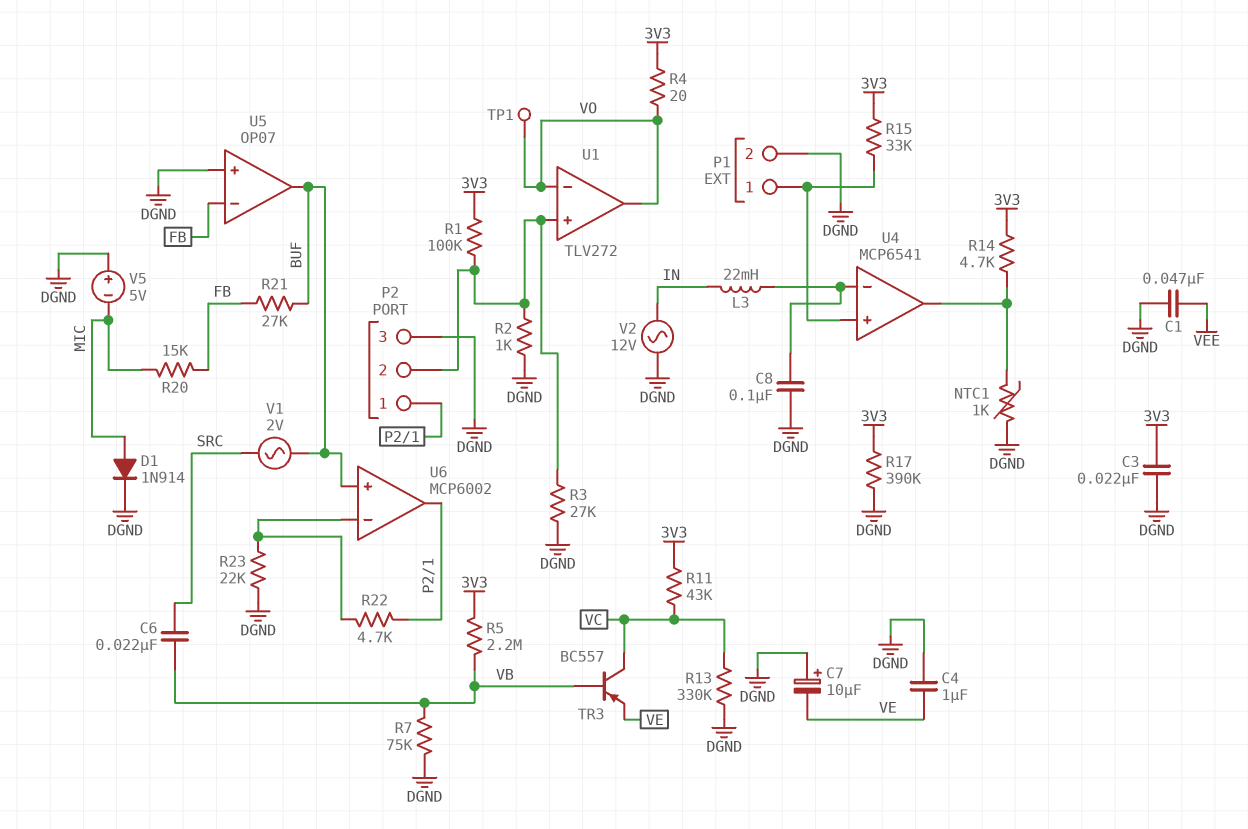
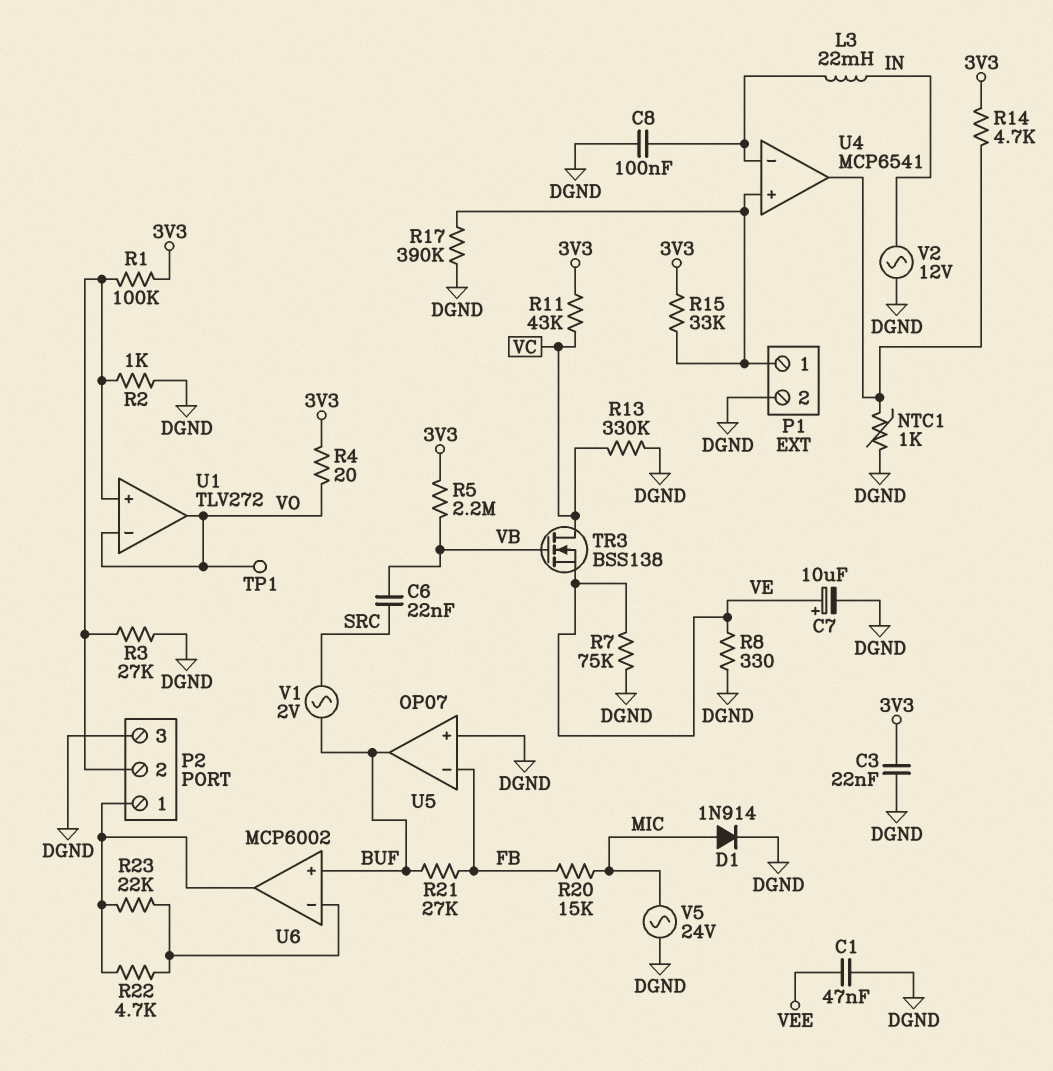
C4: 1uF (DGND, VE) -> none
C7: 10uF (plus DGND, minus VE) -> 10uF (plus VE, minus DGND)
R7: 75k (DGND, VB) -> 75k (DGND, VE)
R8: none -> 330 (DGND, VE)
R17: 390k (3V3, DGND) -> 390k (DGND, P1/1)
R23: 22k (DGND, U6/in-) -> 22k (P2/1, U6/in-)
TR3: PNP BC557 (B VB, C VC, E VE) -> NMOS BSS138 (G VB, D VC, S VE)
V5: 5V (plus DGND, minus MIC) -> AC 24V (DGND, MIC)

